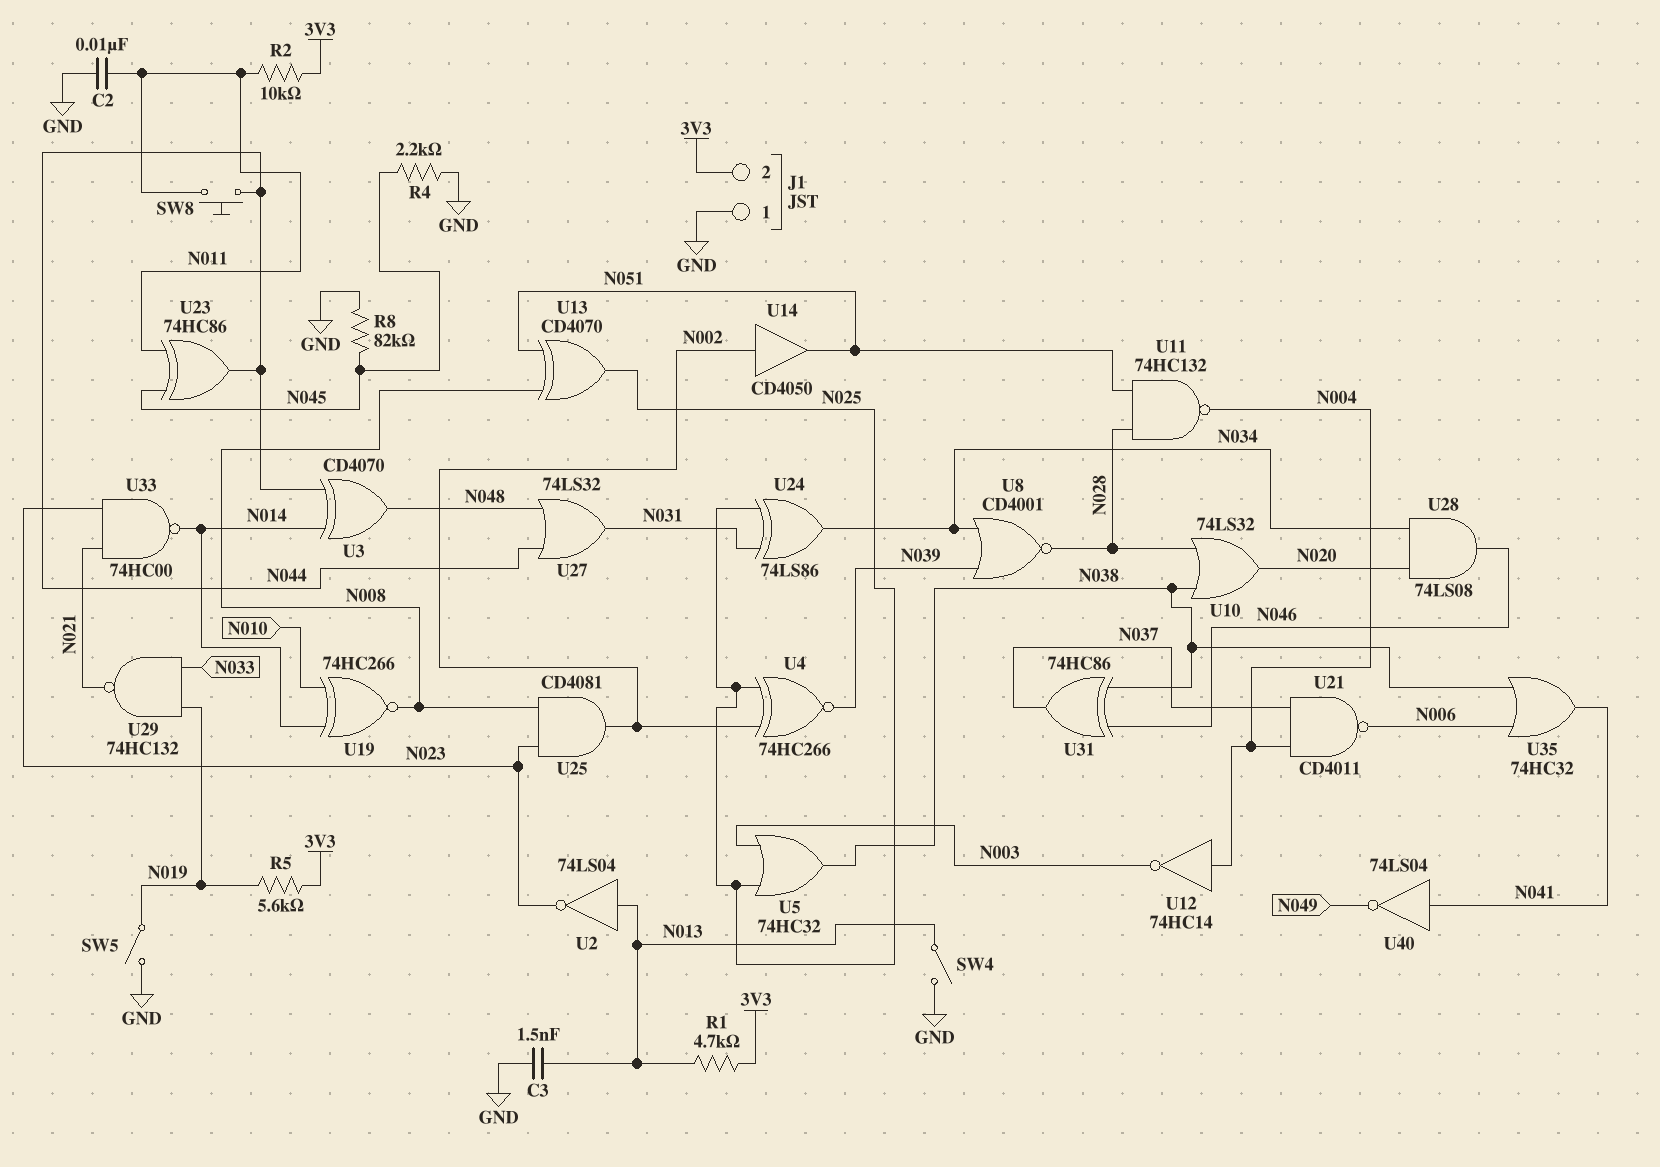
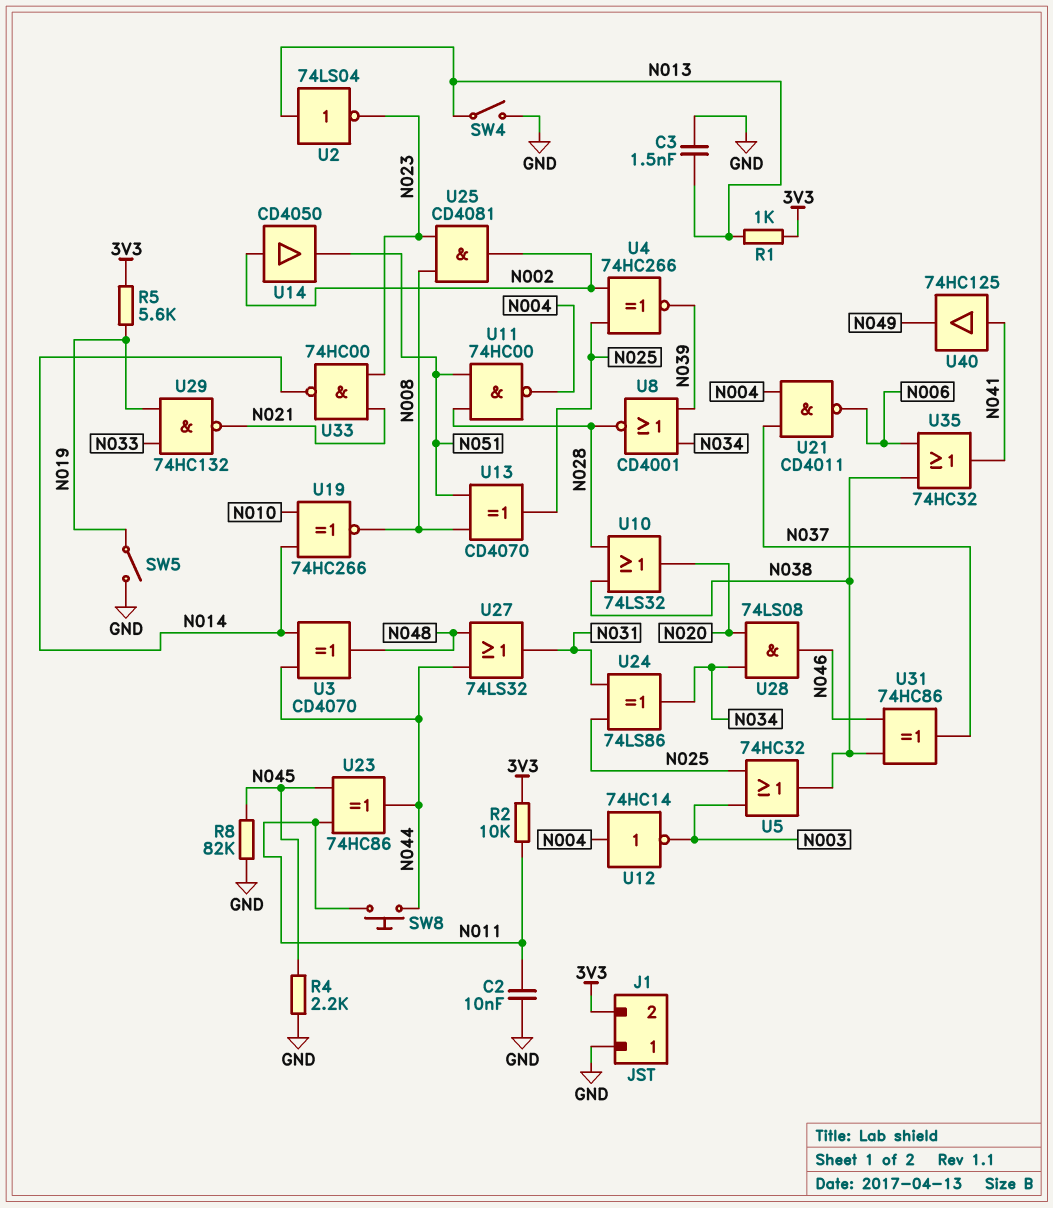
R1: 4.7k (3V3, N013) -> 1k (3V3, N013)
U11: NAND 74HC132 (in N028, in N051, out N004) -> NAND 74HC00 (in N028, in N051, out N004)
U40: NOT 74LS04 (in N041, out N049) -> buffer 74HC125 (in N041, out N049)

